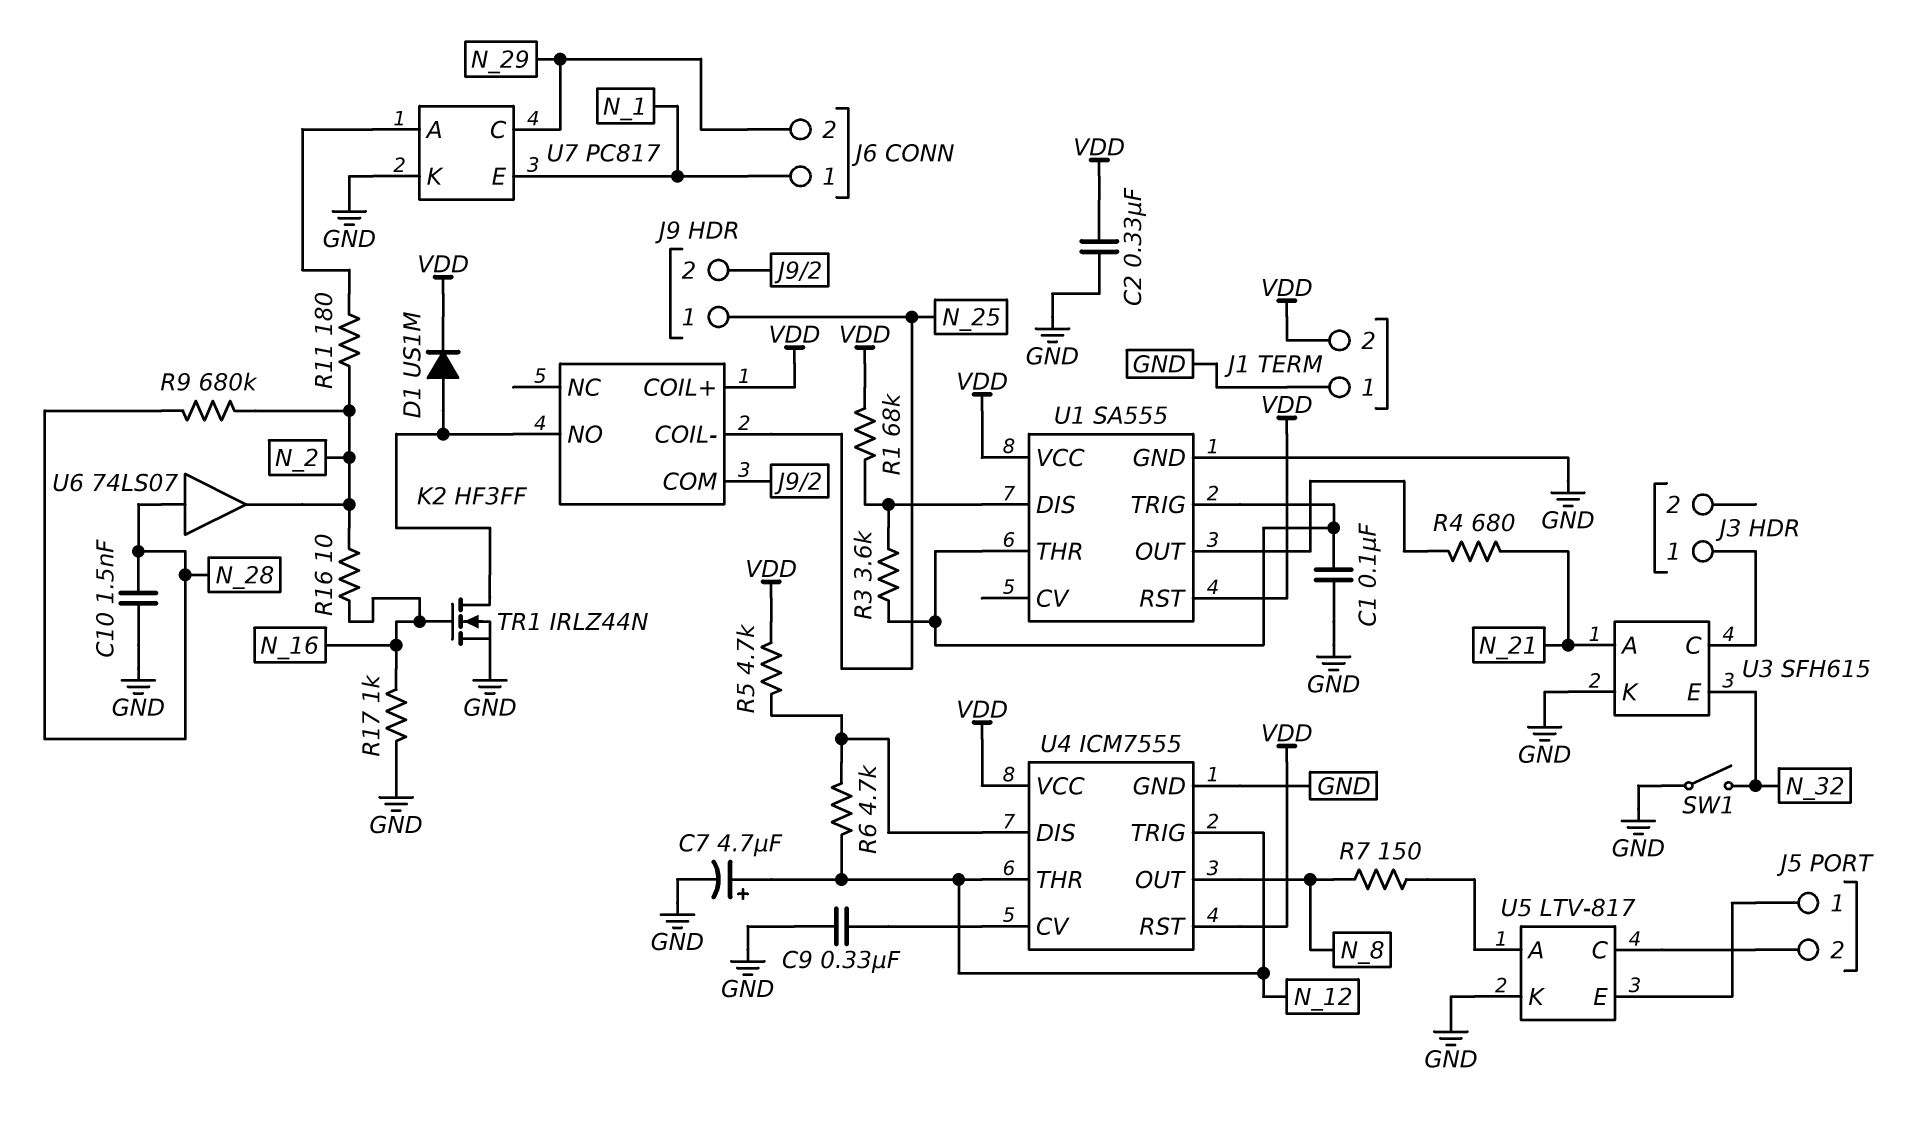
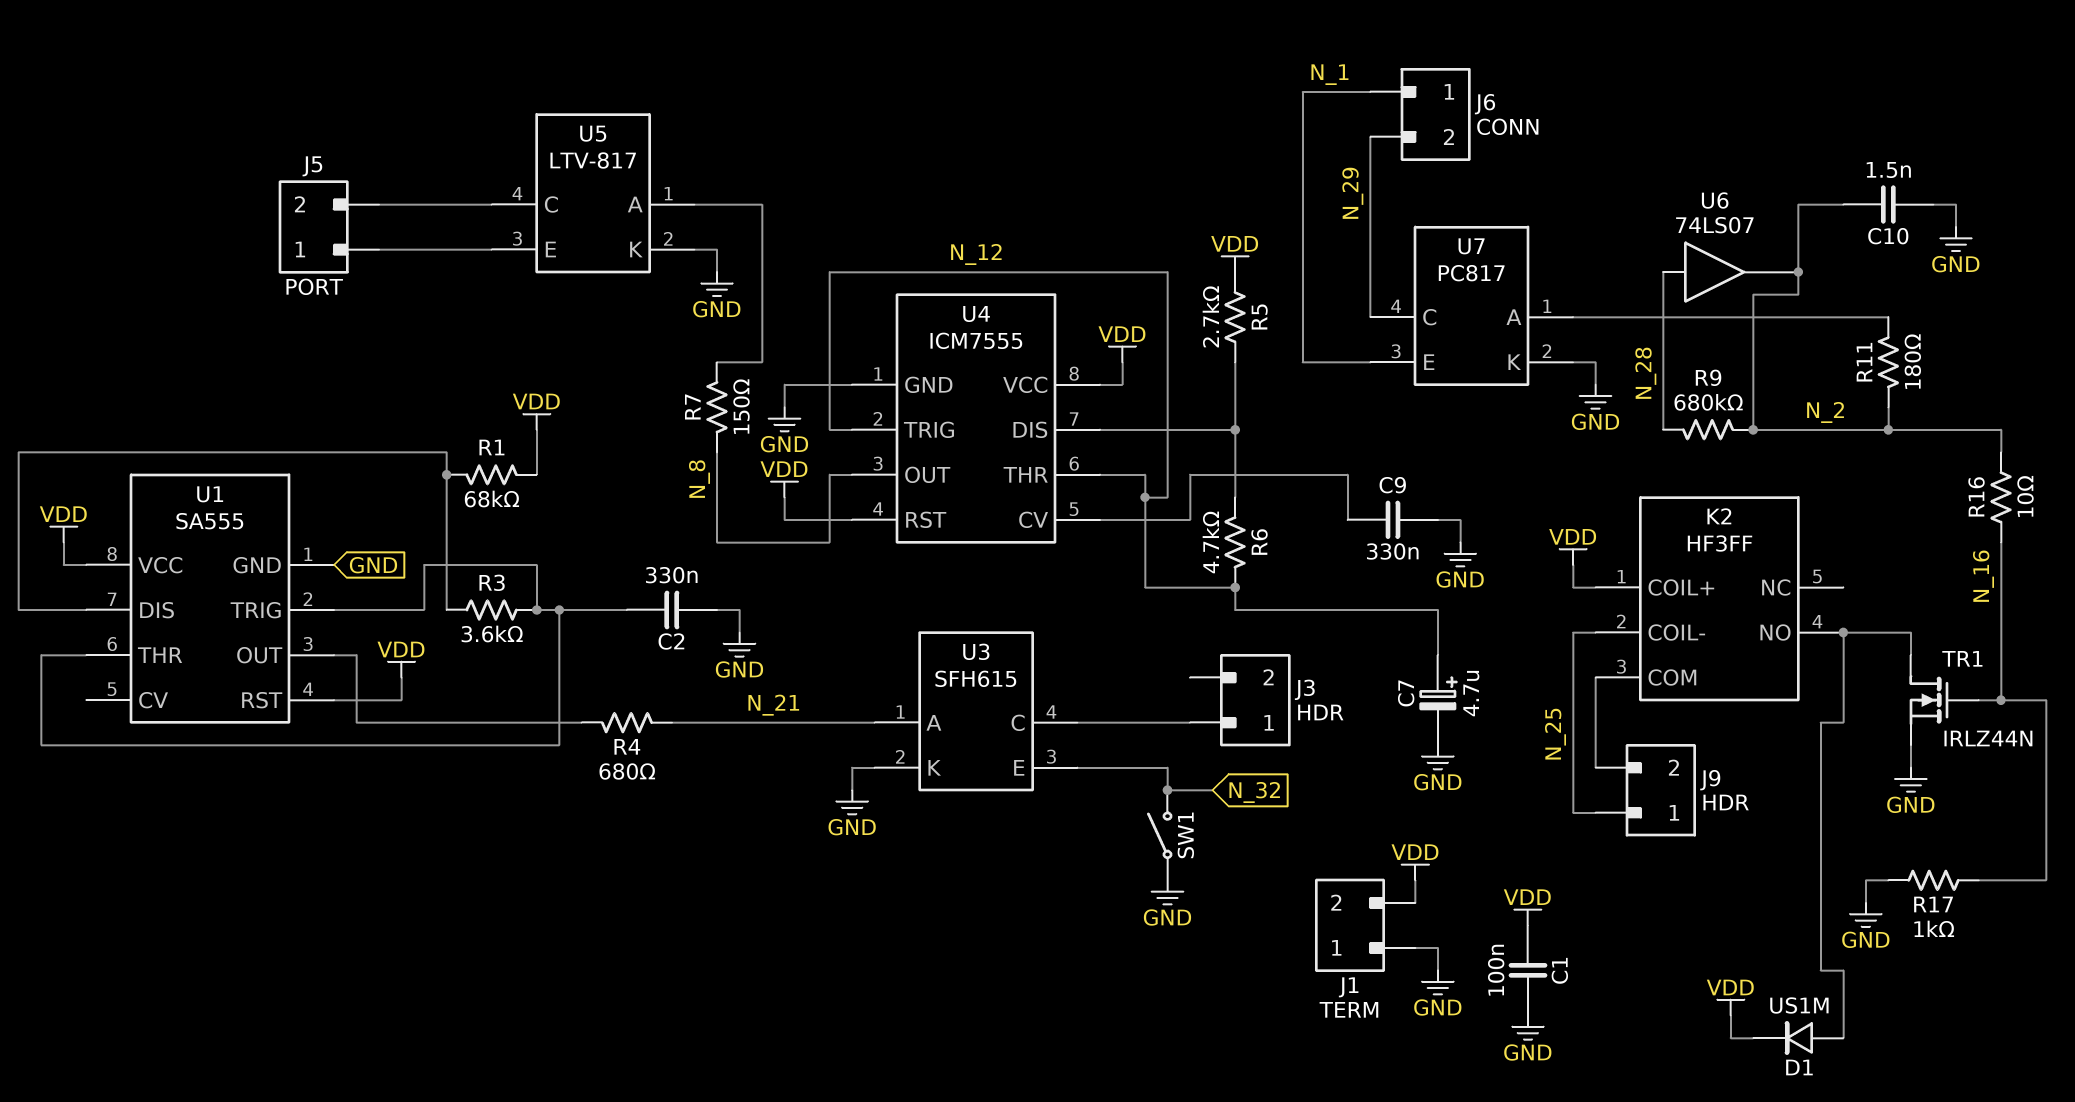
C1: 100nF (GND, U1/THR) -> 100nF (GND, VDD)
C2: 330nF (GND, VDD) -> 330nF (GND, U1/THR)
C10: 1.5nF (GND, N_28) -> 1.5nF (GND, N_2)
R5: 4.7k (U4/DIS, VDD) -> 2.7k (U4/DIS, VDD)

